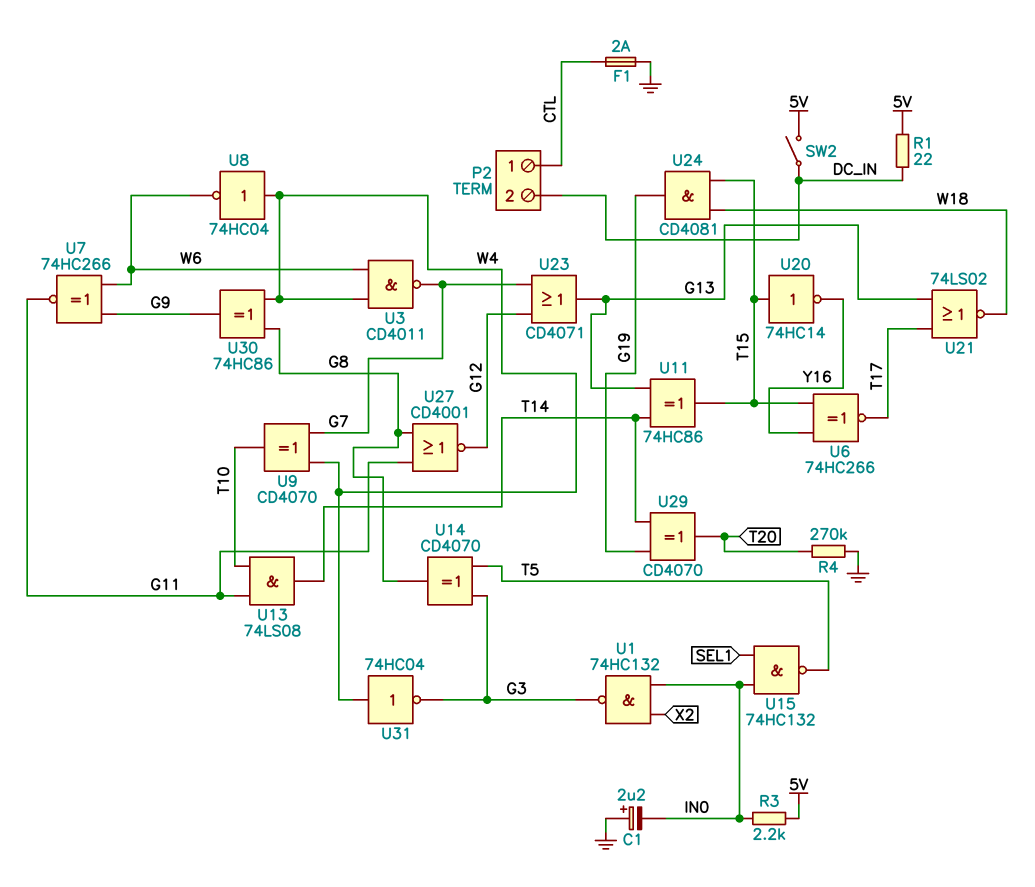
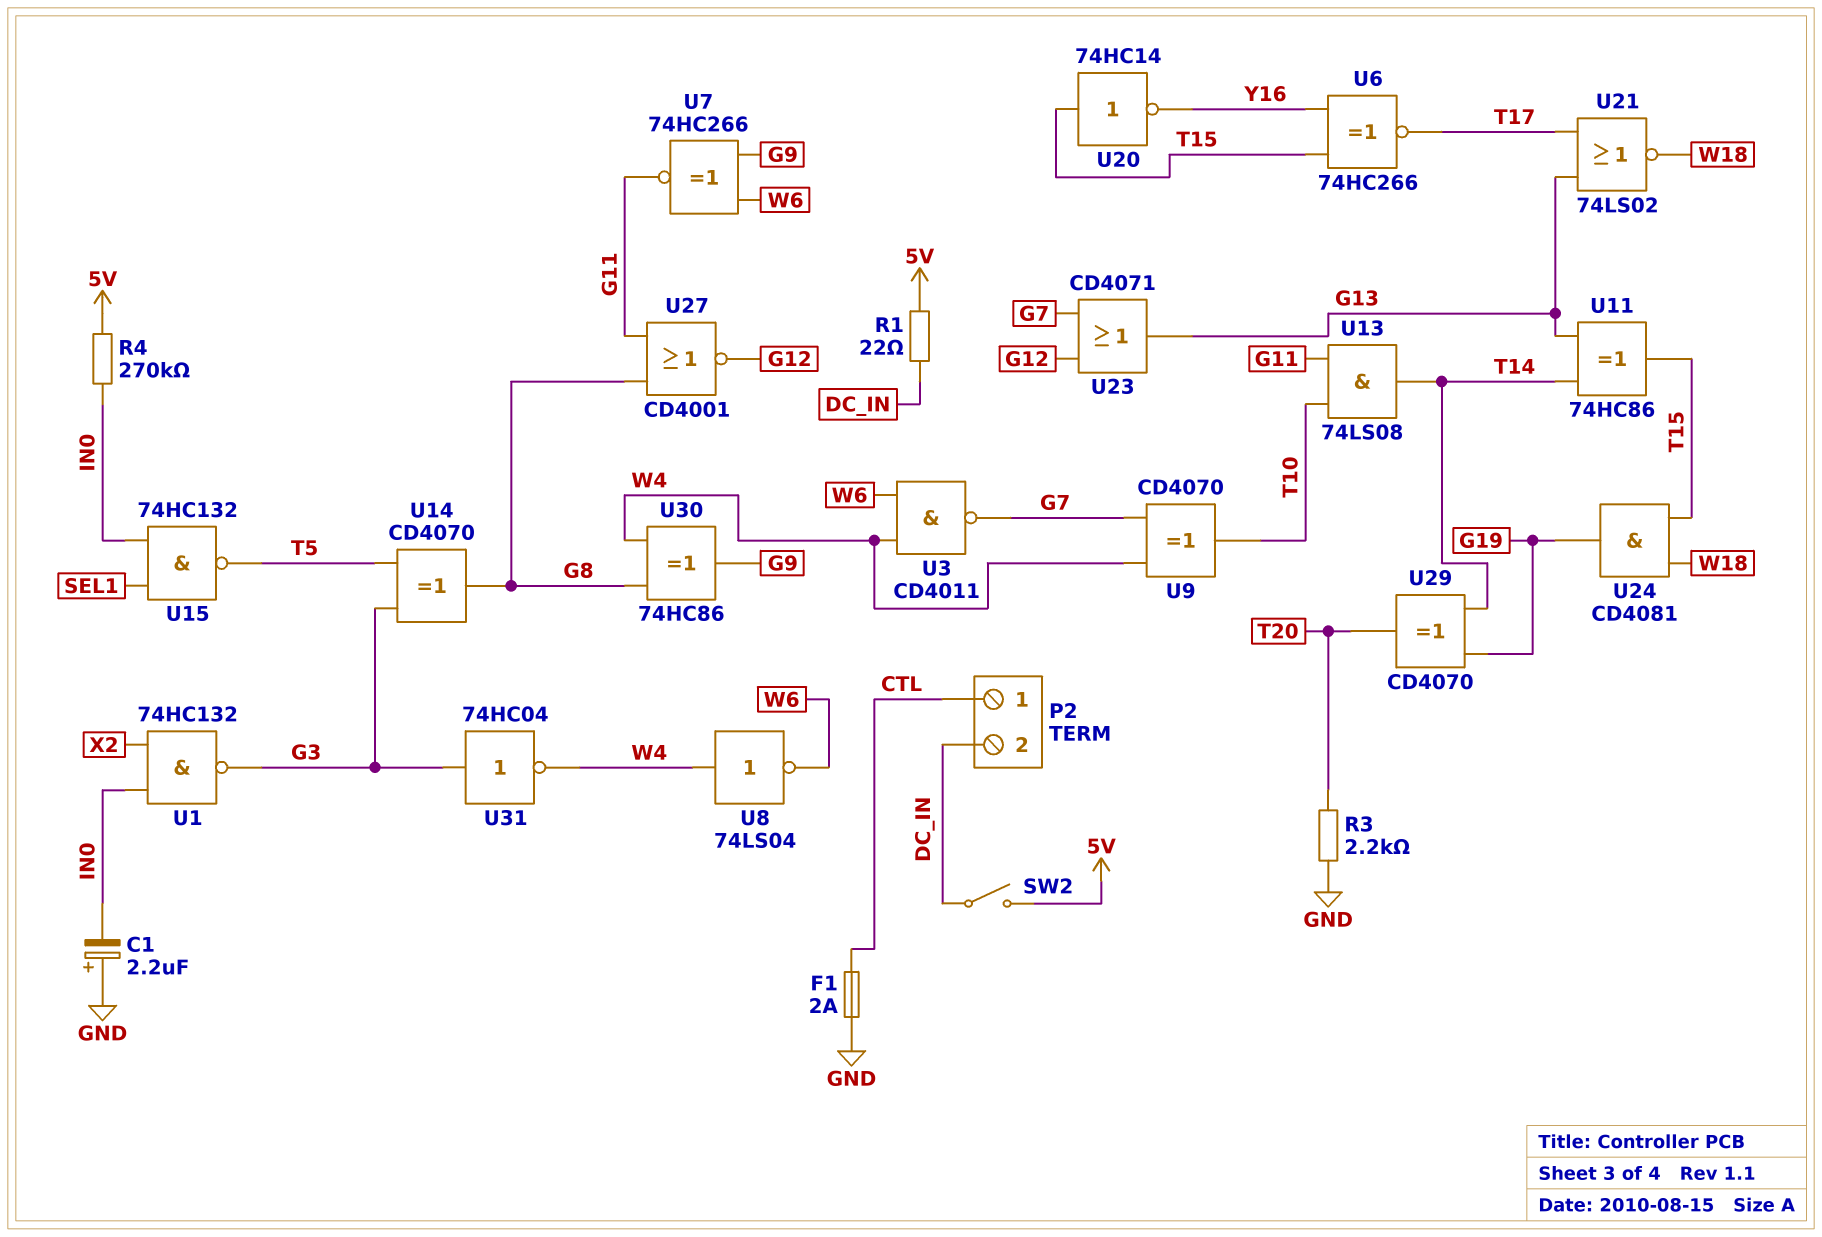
R3: 2.2k (5V, IN0) -> 2.2k (GND, T20)
R4: 270k (GND, T20) -> 270k (5V, IN0)
U8: NOT 74HC04 (in W4, out W6) -> NOT 74LS04 (in W4, out W6)
U31: NOT 74HC04 (in W4, out G3) -> NOT 74HC04 (in G3, out W4)

